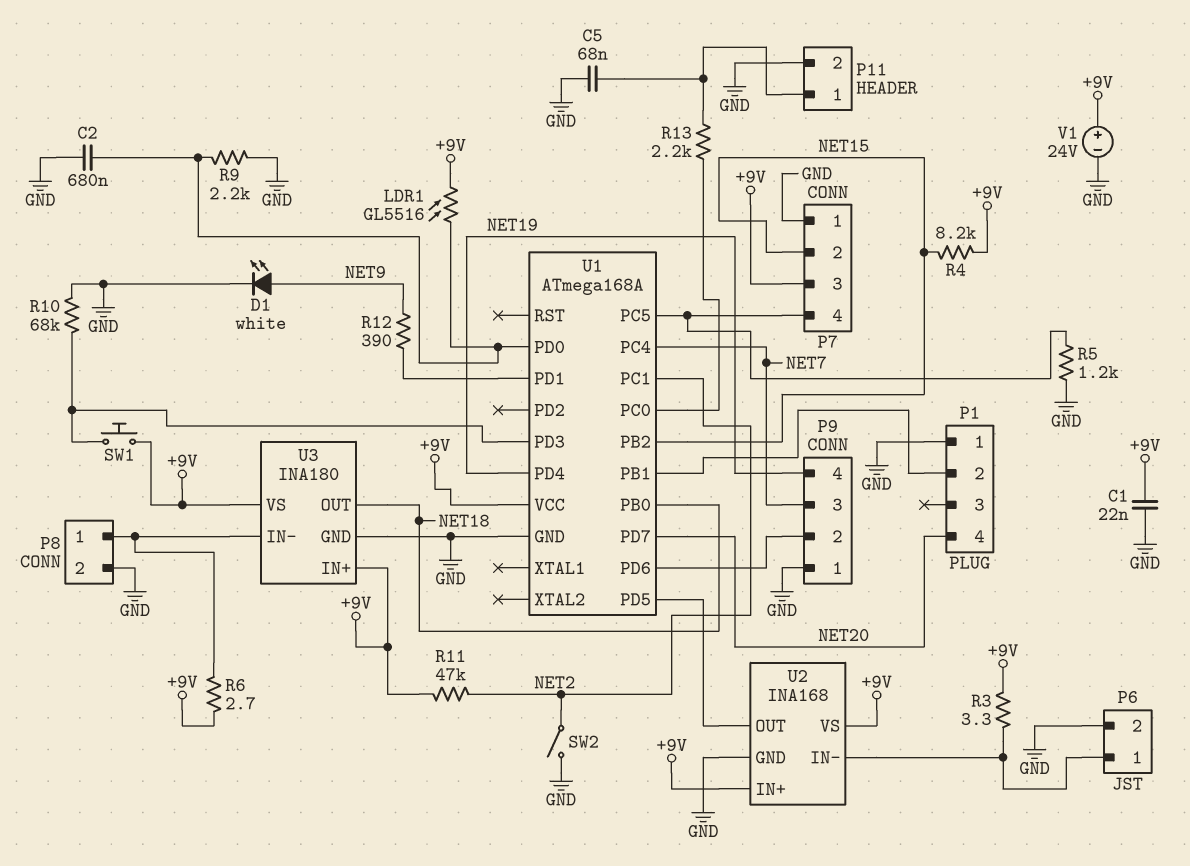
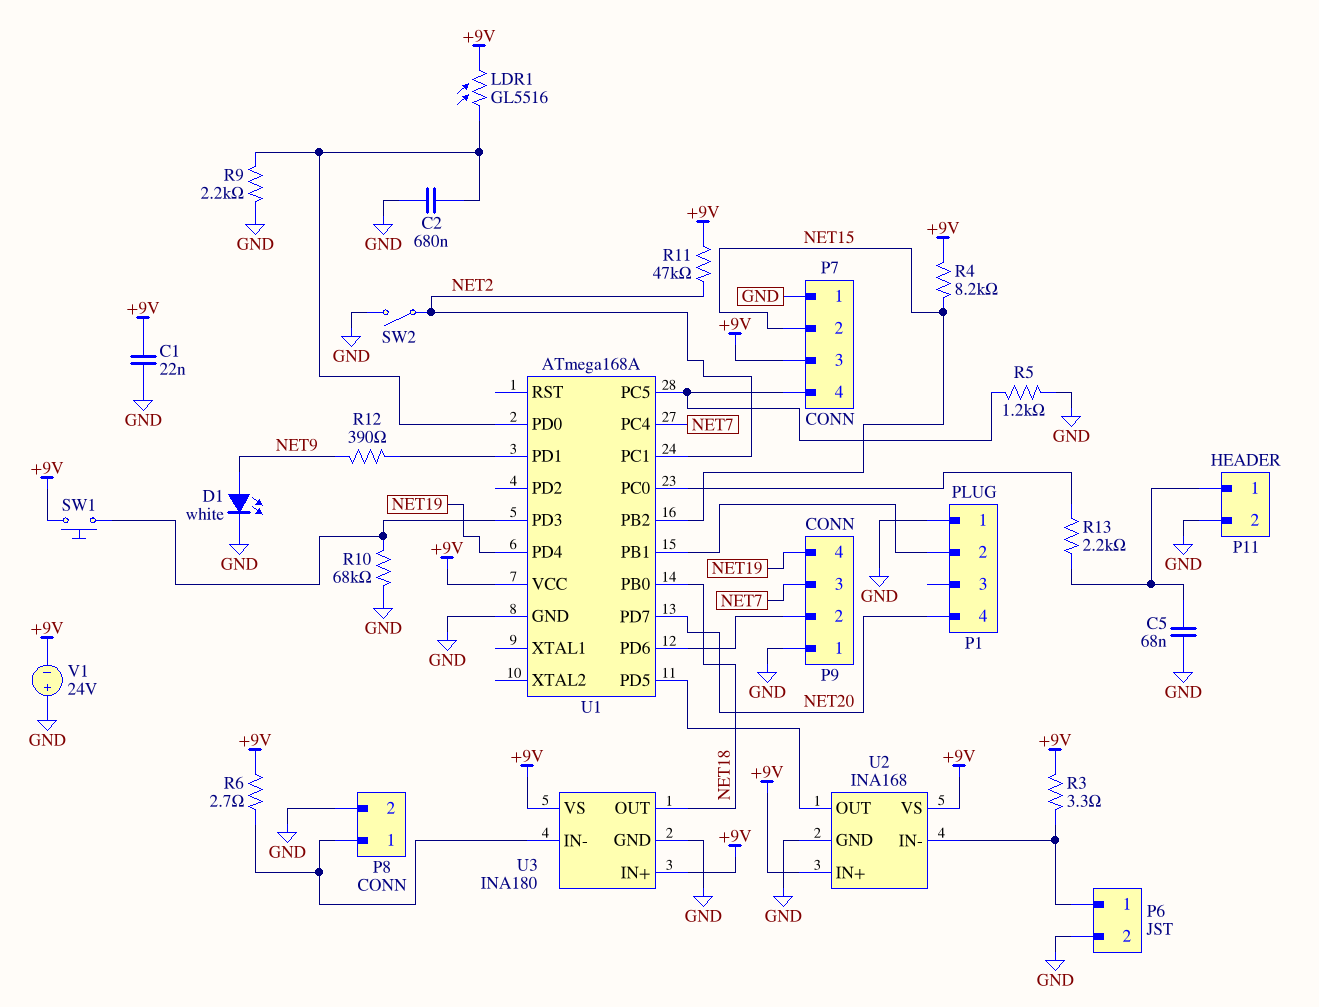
V1: 24V (plus +9V, minus GND) -> 24V (plus GND, minus +9V)

